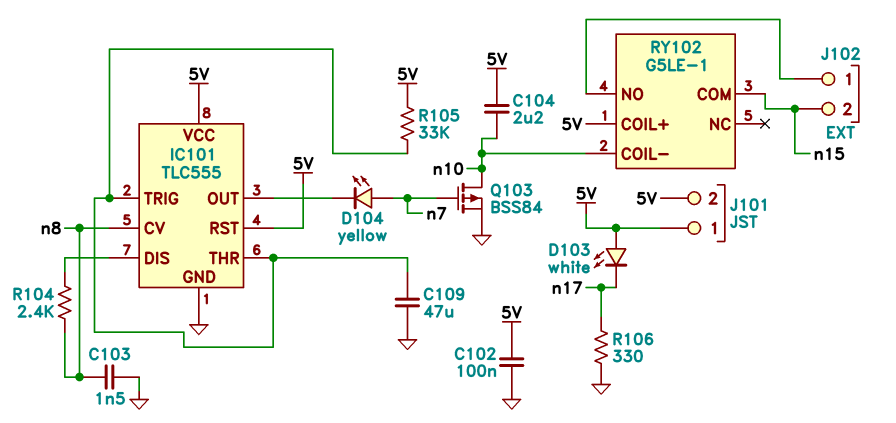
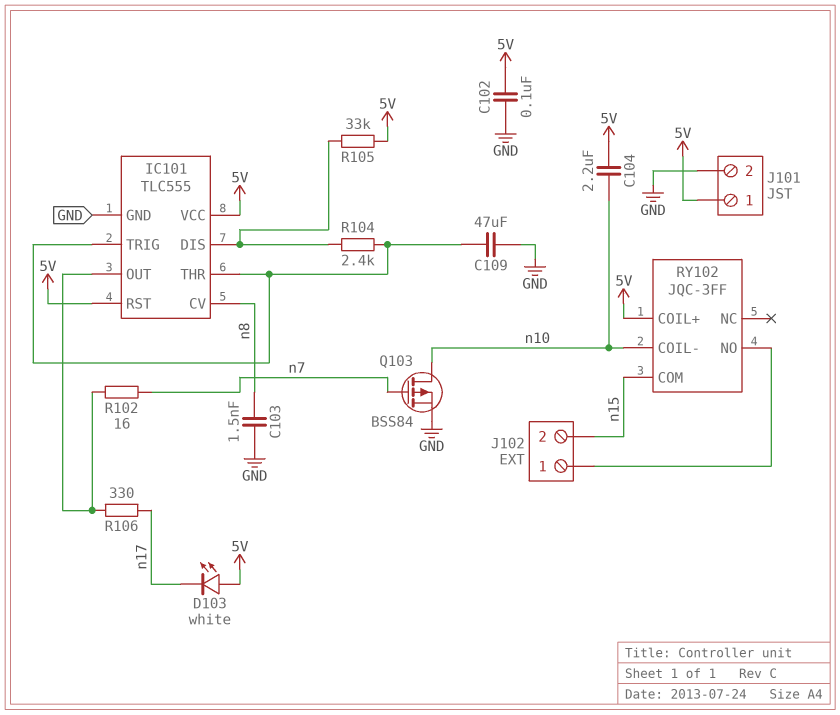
D104: LED yellow (A n7, K IC101/OUT) -> none
J101 pin 2: 5V -> GND
R102: none -> 16 (IC101/OUT, n7)
R104: 2.4k (IC101/DIS, n8) -> 2.4k (IC101/DIS, IC101/THR)
R105: 33k (5V, IC101/THR) -> 33k (5V, IC101/DIS)
R106: 330 (GND, n17) -> 330 (IC101/OUT, n17)
RY102: G5LE-1 -> JQC-3FF

